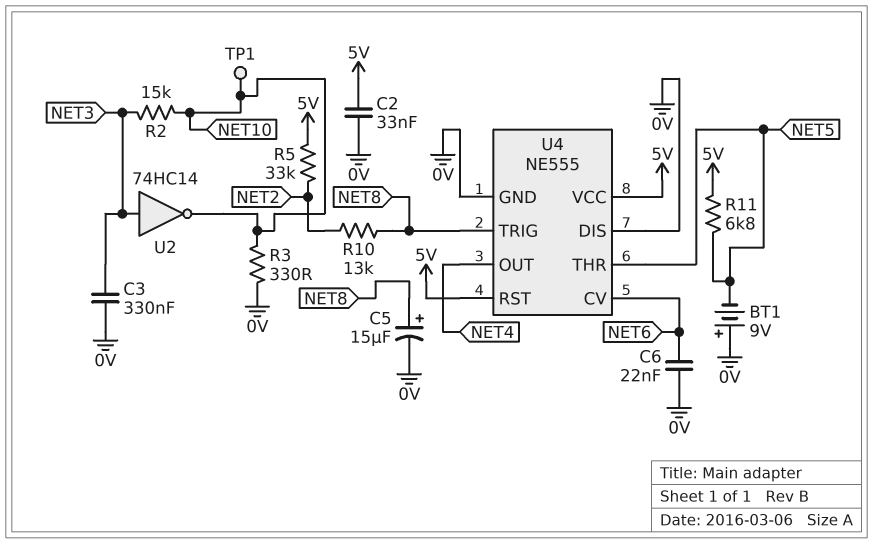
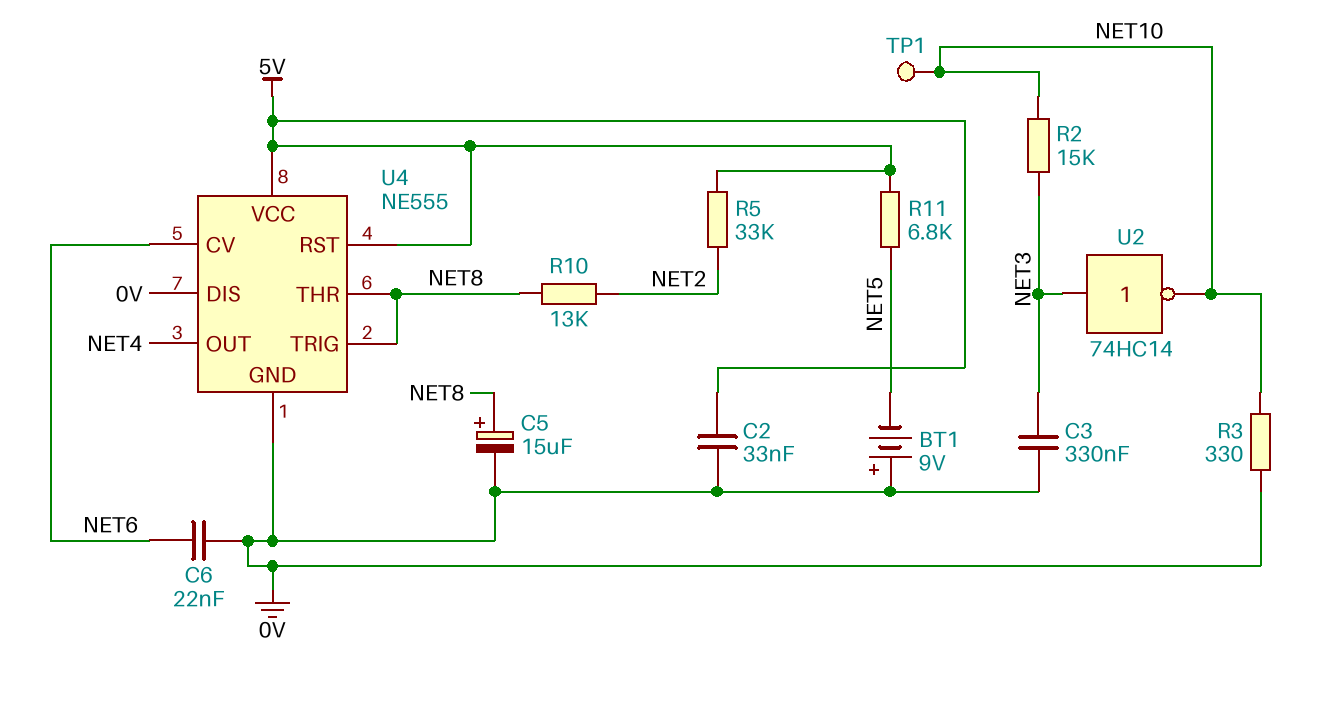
U4 pin THR: NET5 -> NET8

